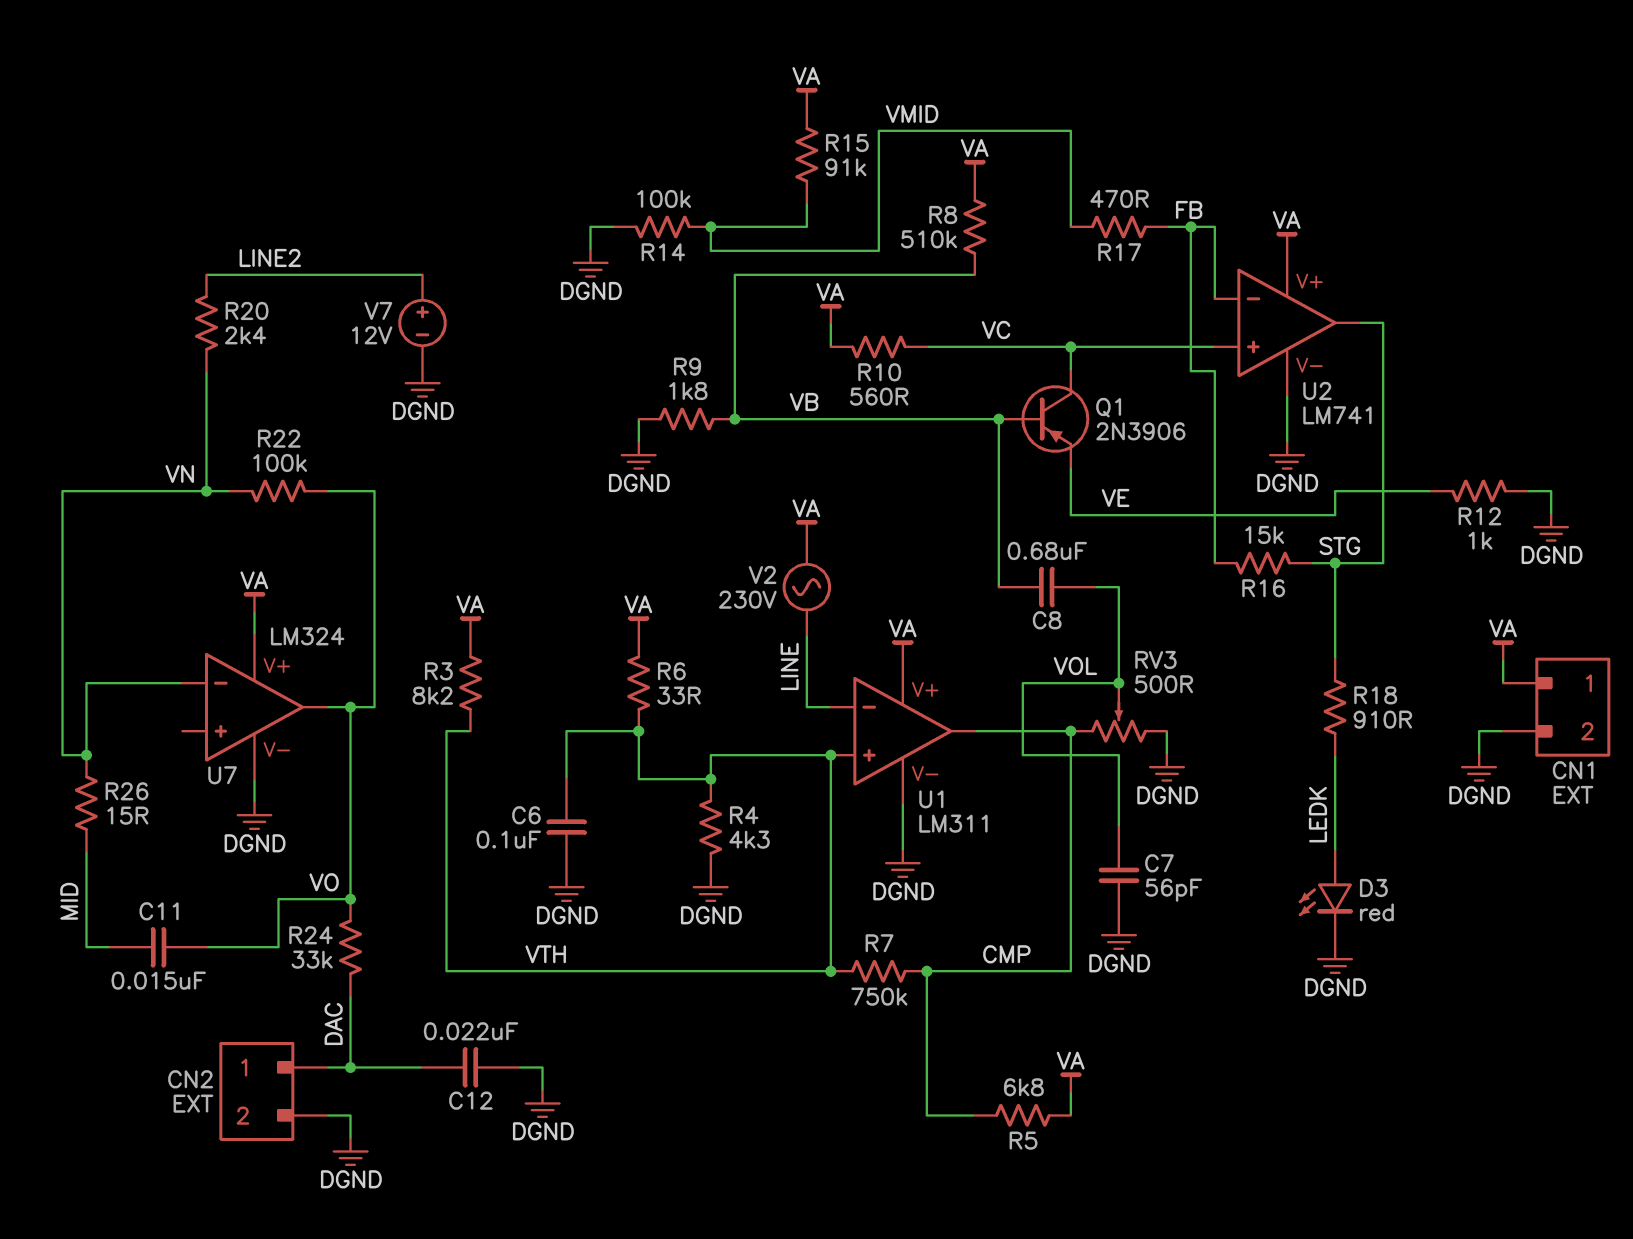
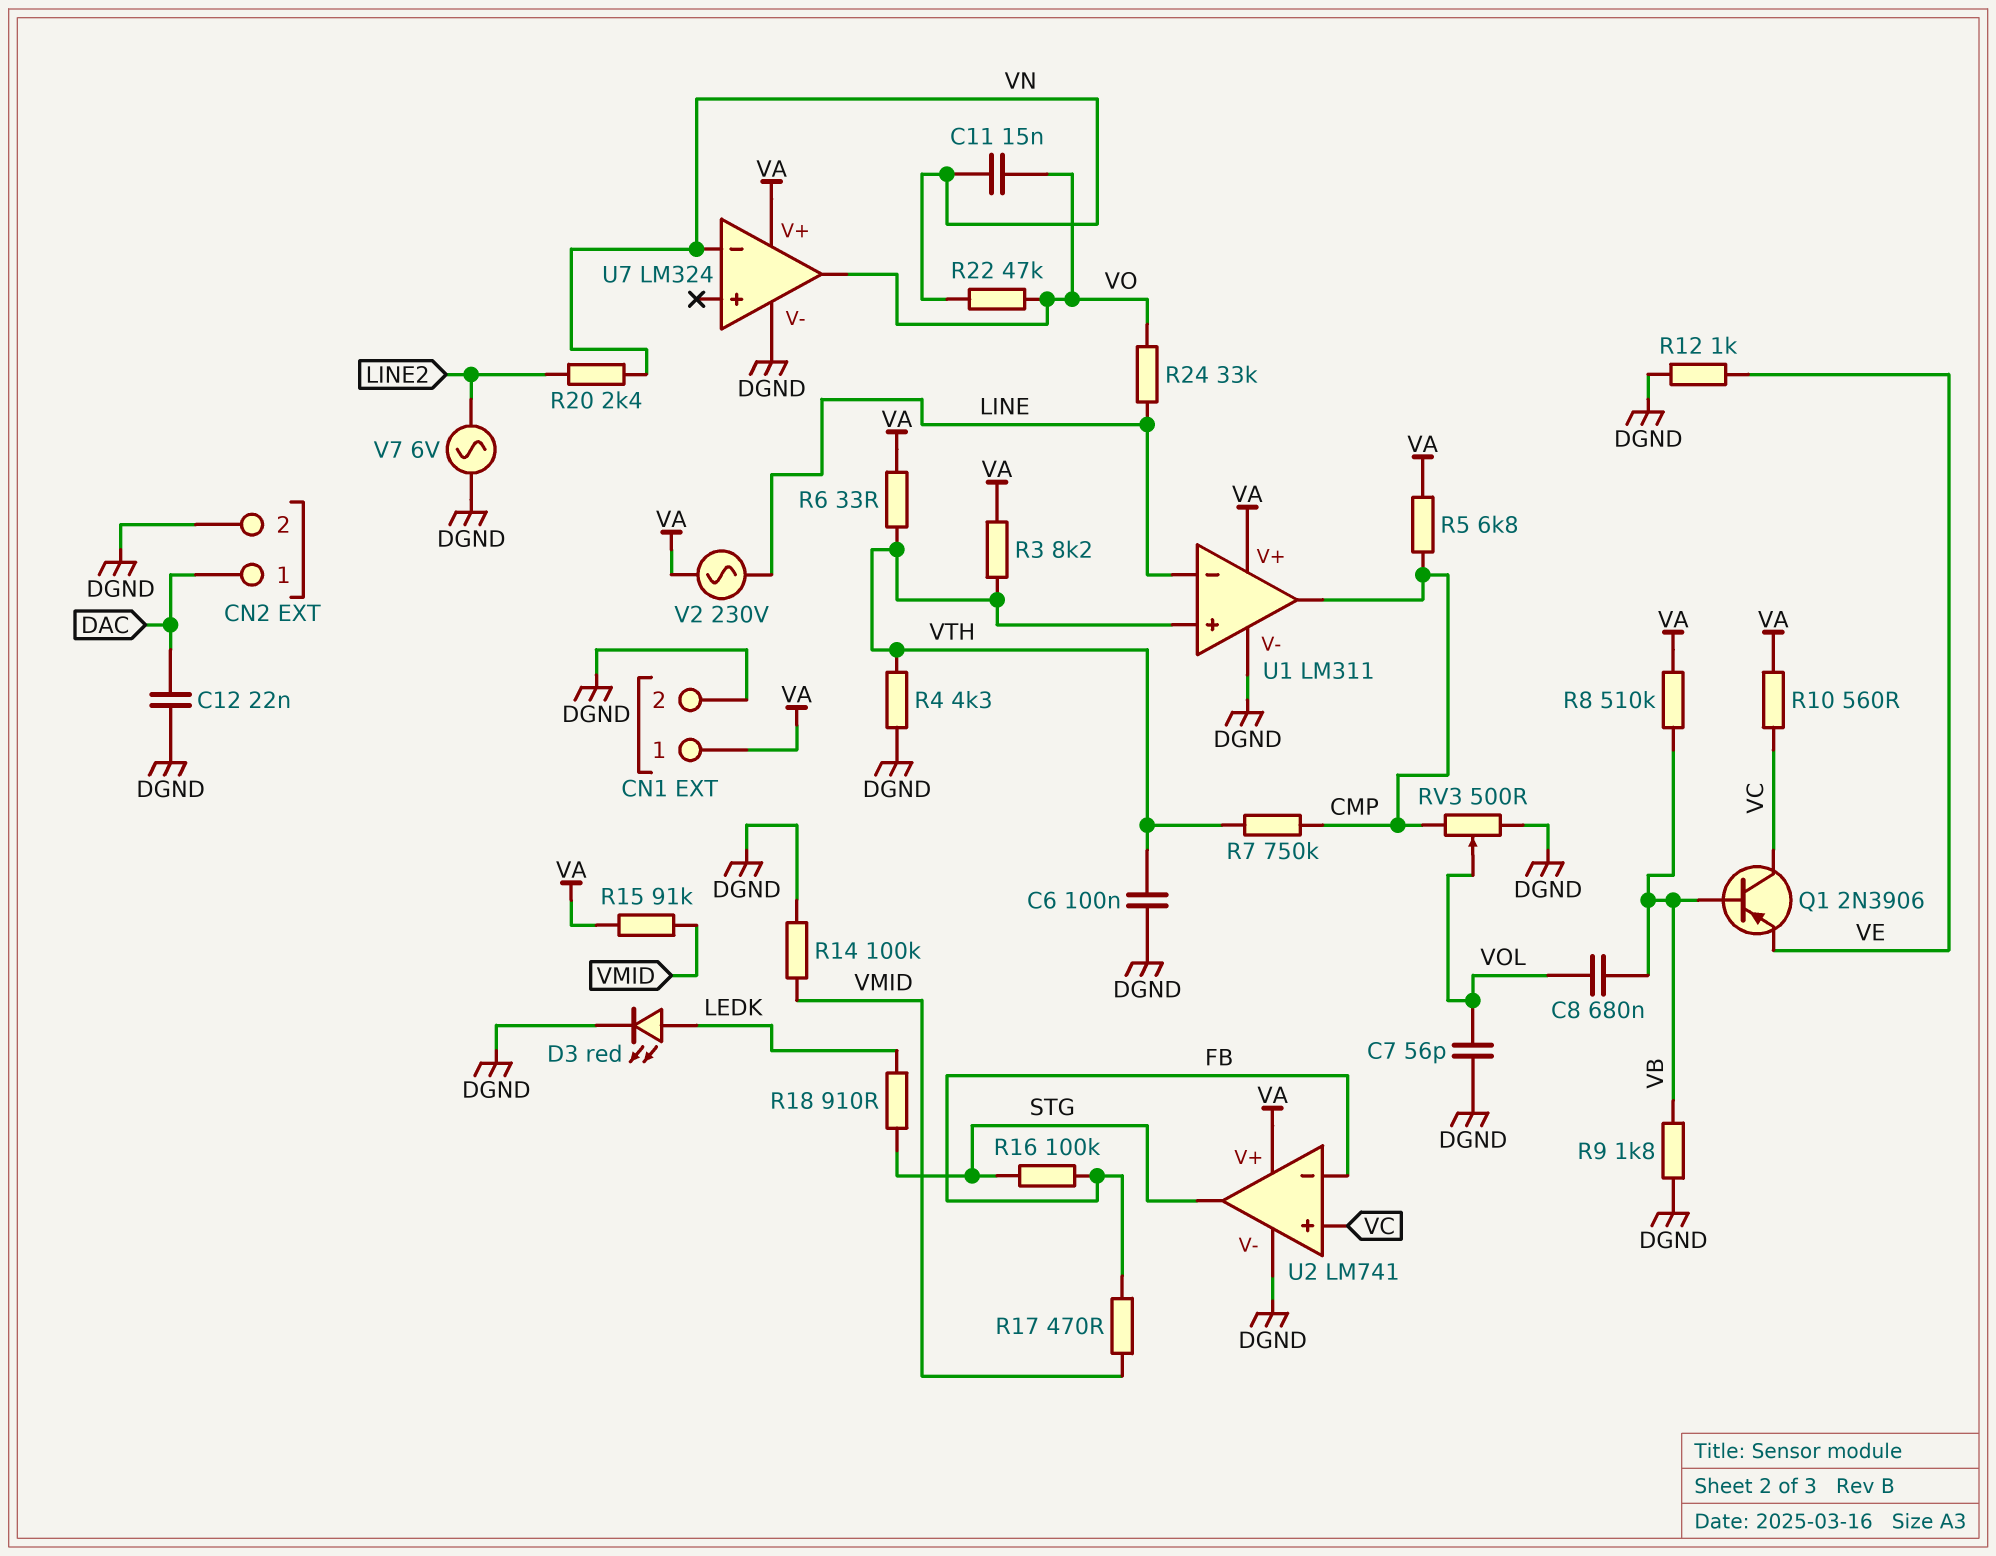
C11: 15nF (MID, VO) -> 15nF (VN, VO)
R16: 15k (FB, STG) -> 100k (FB, STG)
R22: 100k (VN, VO) -> 47k (VN, VO)
R24: 33k (DAC, VO) -> 33k (LINE, VO)
R26: 15 (MID, VN) -> none
V7: 12V (plus LINE2, minus DGND) -> AC 6V (DGND, LINE2)

